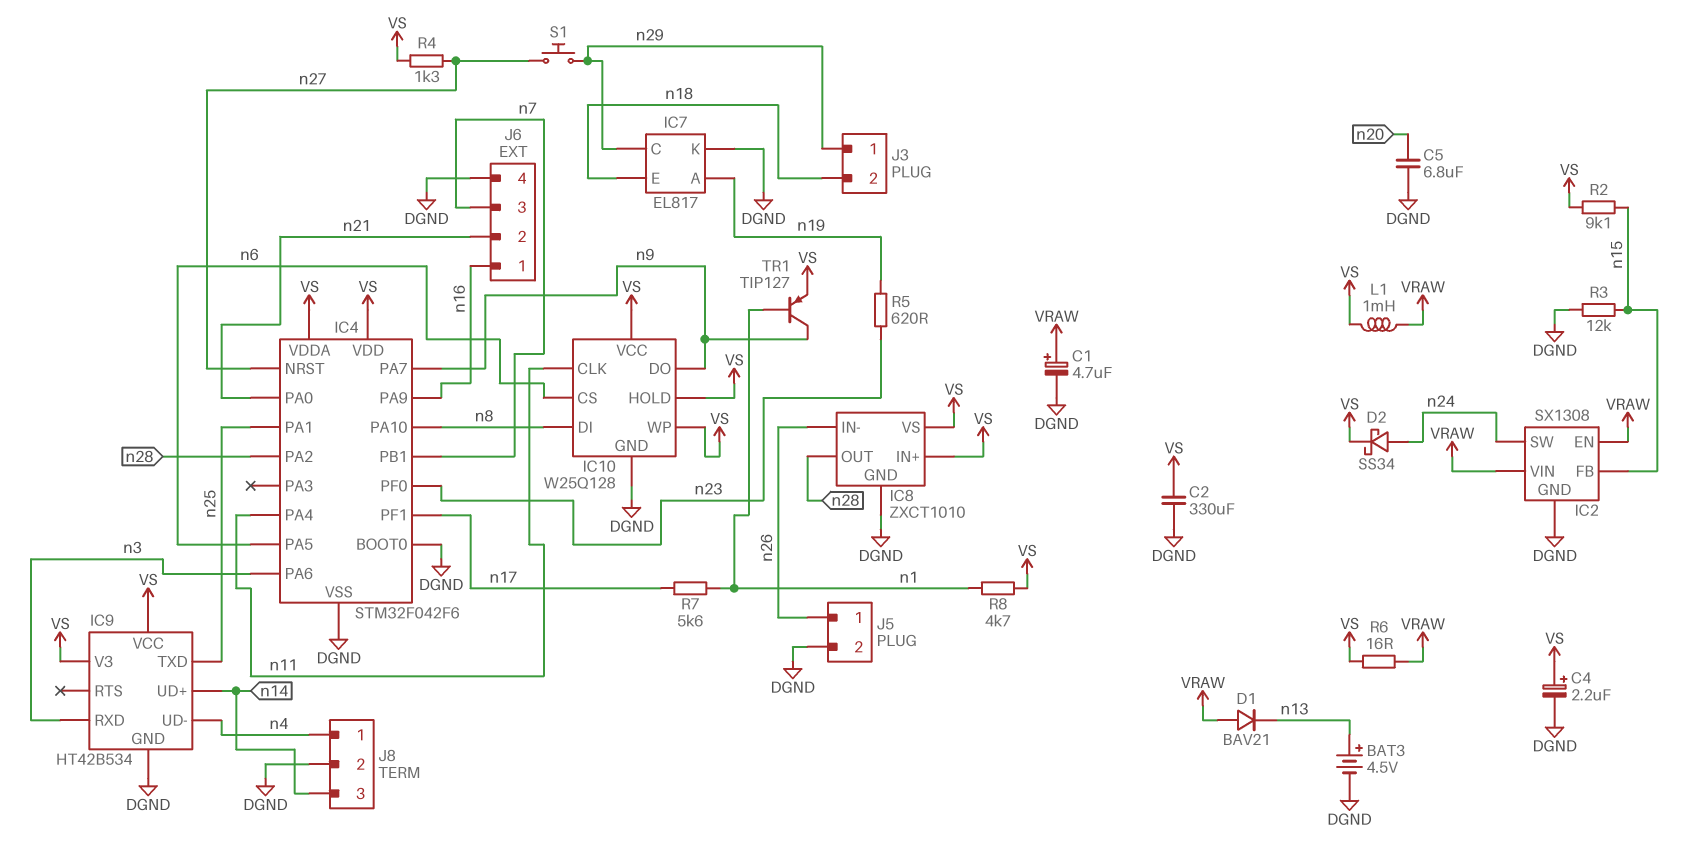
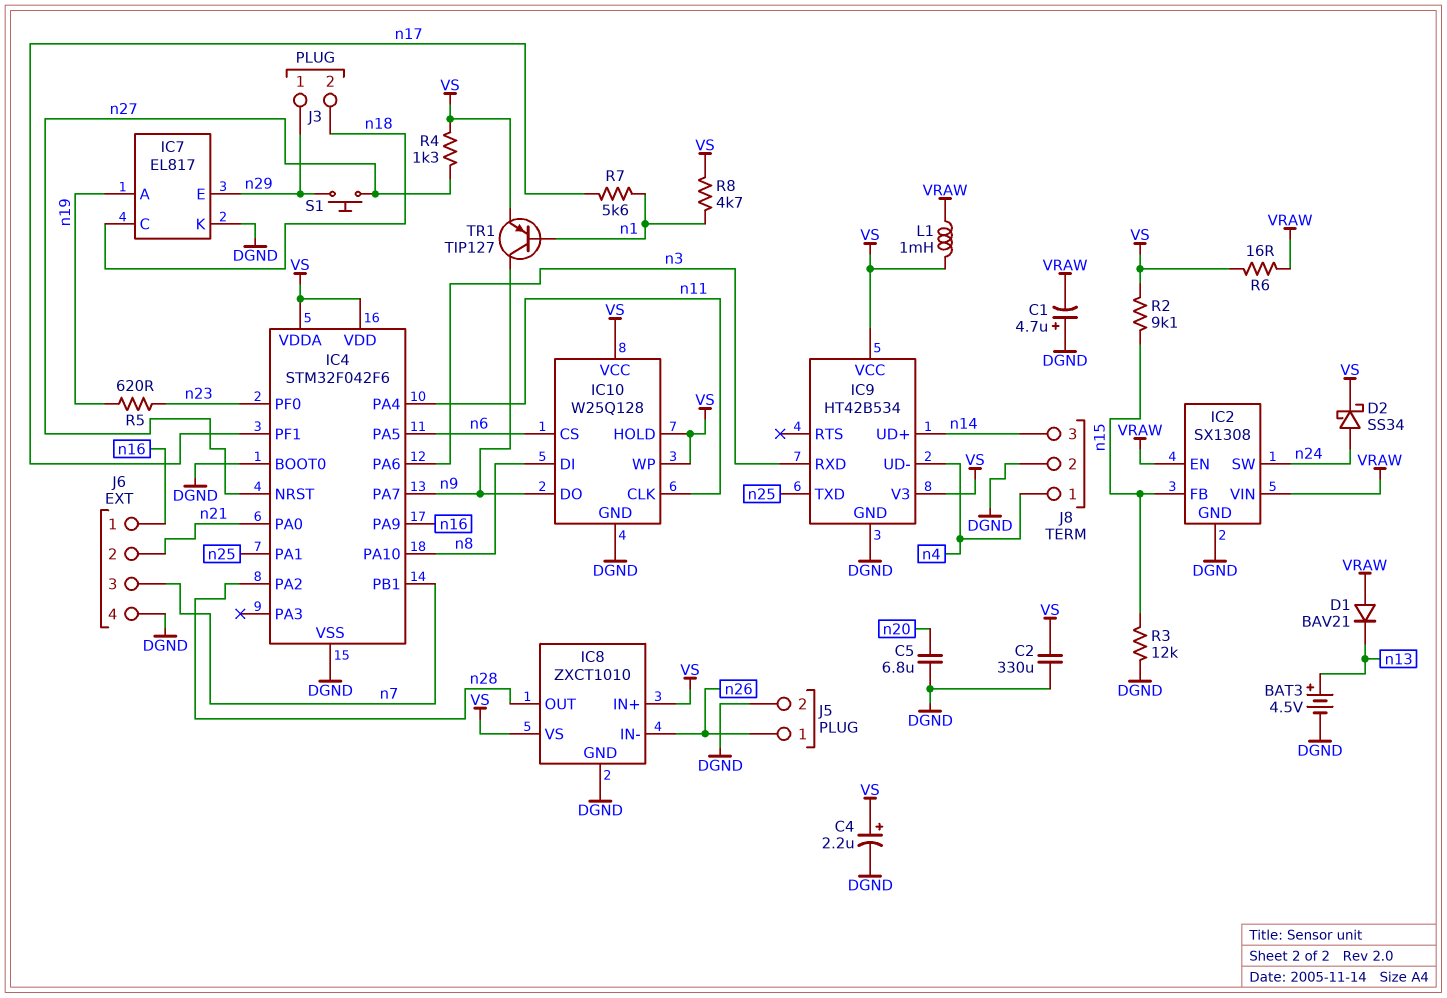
C1: 4.7uF (plus VRAW, minus DGND) -> 4.7uF (plus DGND, minus VRAW)
IC7 pin C: n29 -> n18
IC7 pin E: n18 -> n29

